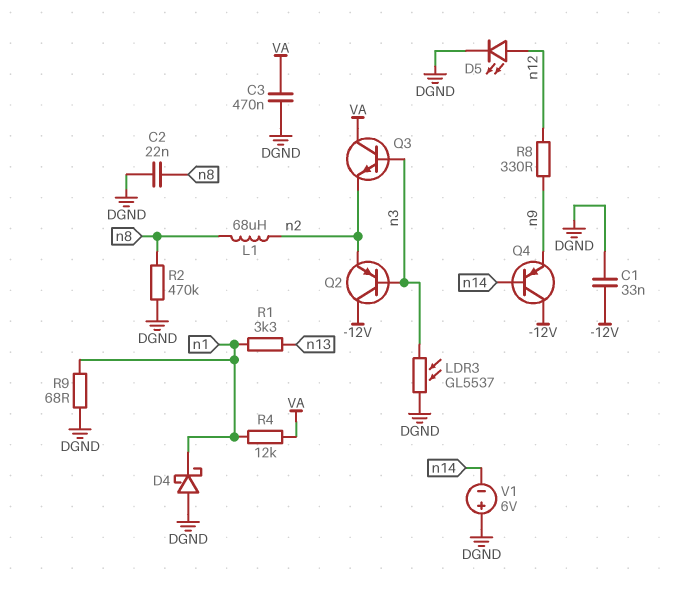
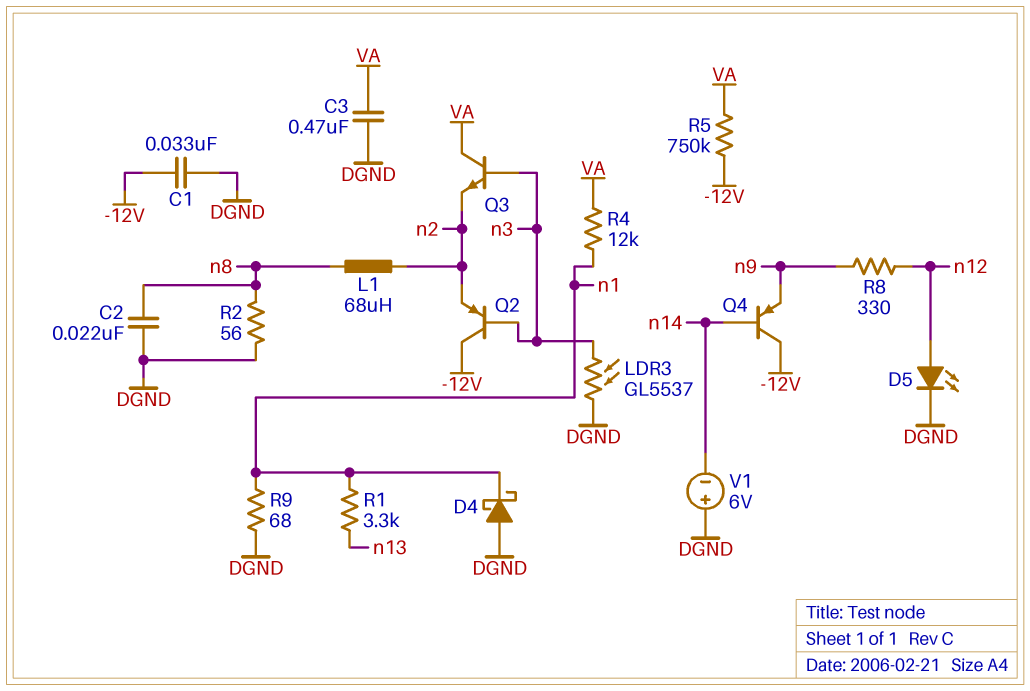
R2: 470k (DGND, n8) -> 56 (DGND, n8)
R5: none -> 750k (-12V, VA)

